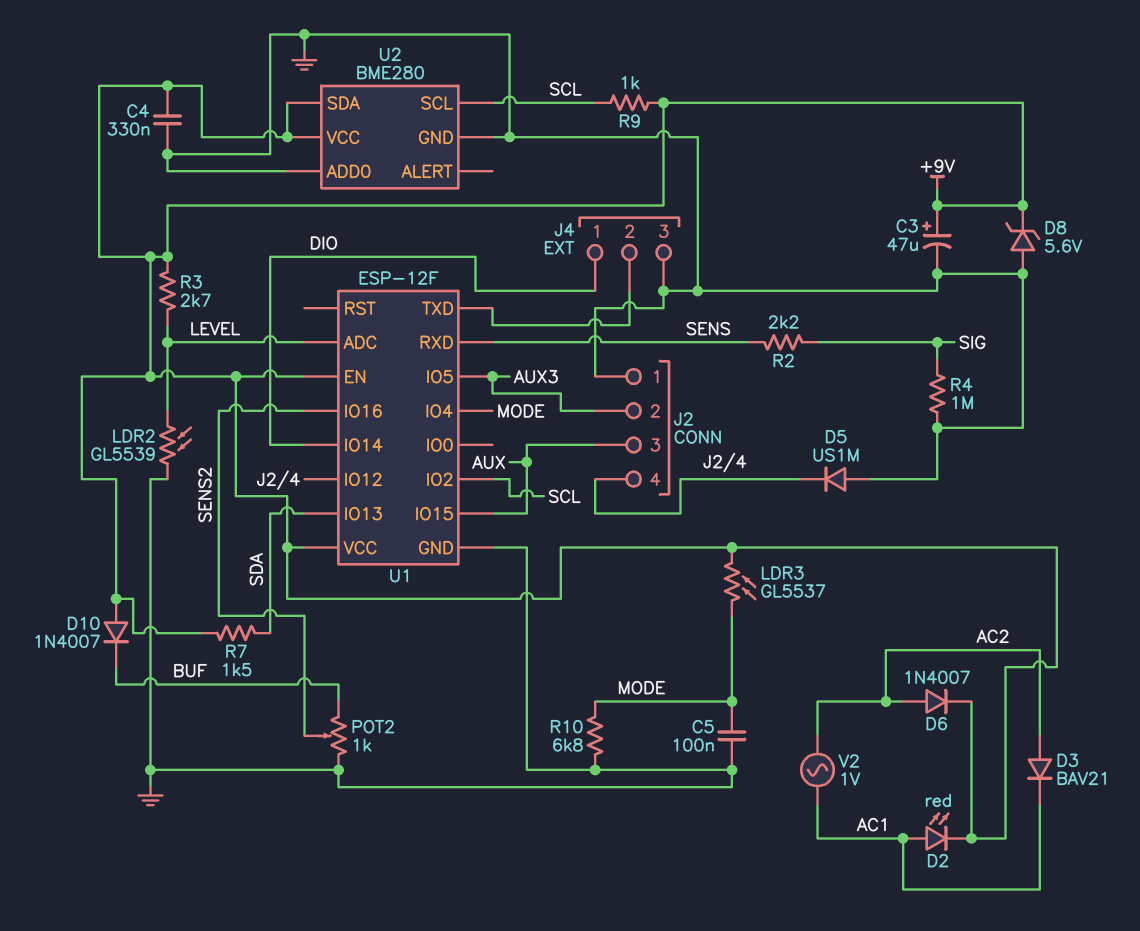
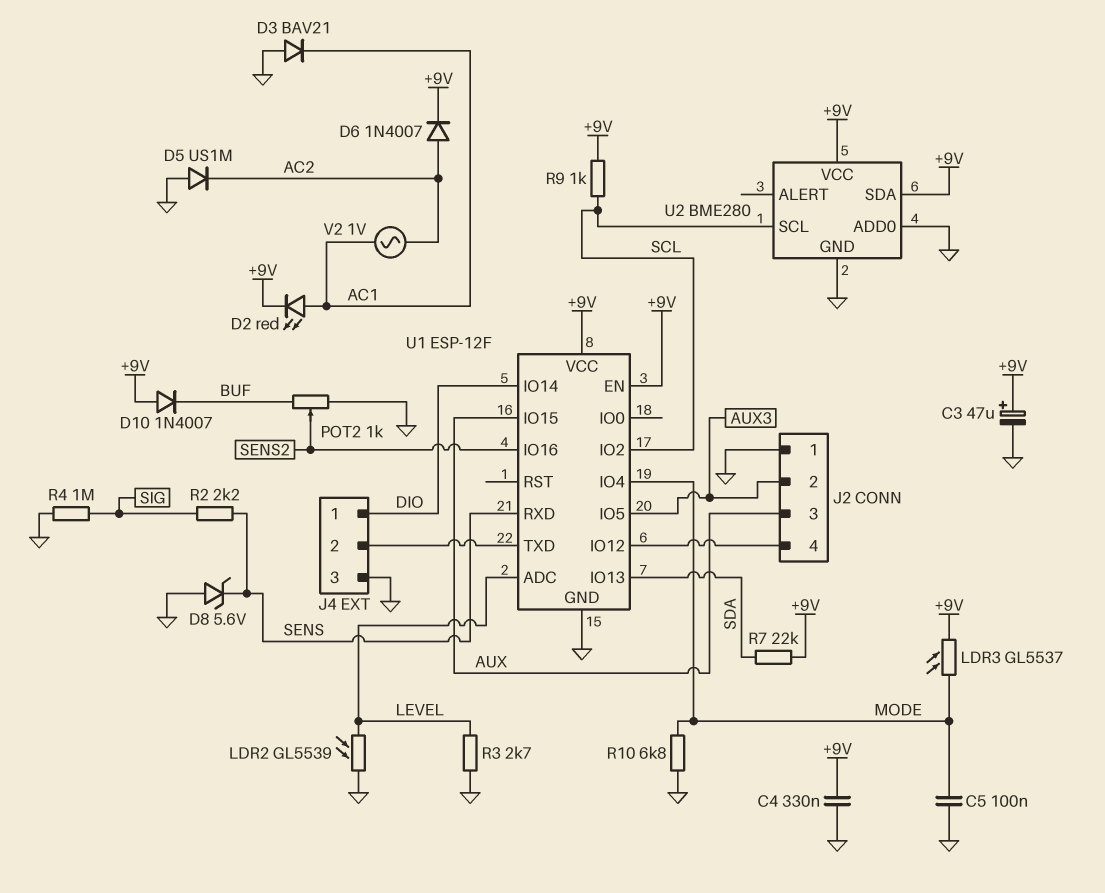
D3: diode BAV21 (A AC2, K AC1) -> diode BAV21 (A GND, K AC1)
D5: diode US1M (A GND, K J2/4) -> diode US1M (A GND, K AC2)
D8: zener 5.6V (A GND, K +9V) -> zener 5.6V (A GND, K SENS)
R3: 2.7k (+9V, LEVEL) -> 2.7k (GND, LEVEL)
R7: 1.5k (+9V, SDA) -> 22k (+9V, SDA)

